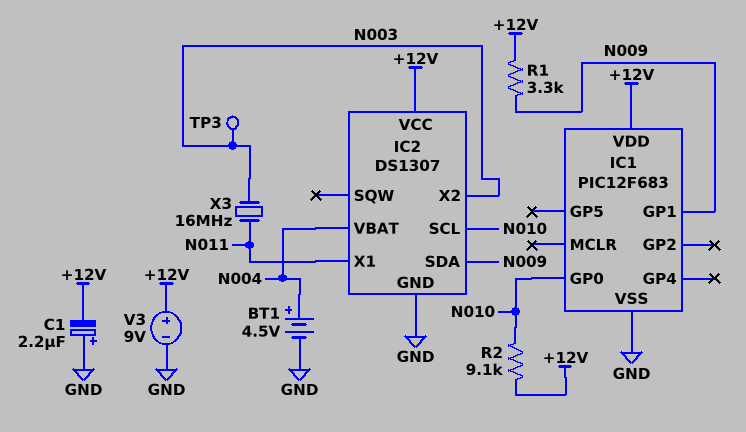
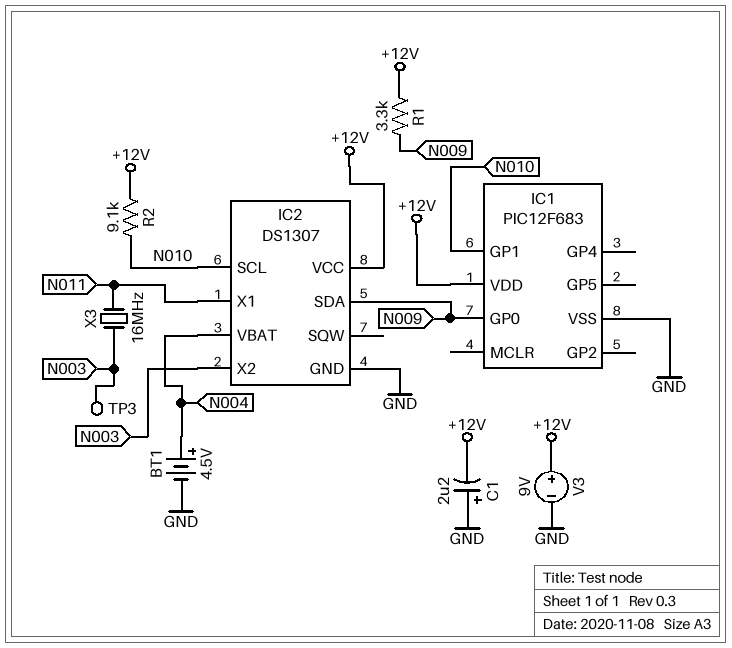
IC1 pin GP0: N010 -> N009
IC1 pin GP1: N009 -> N010

